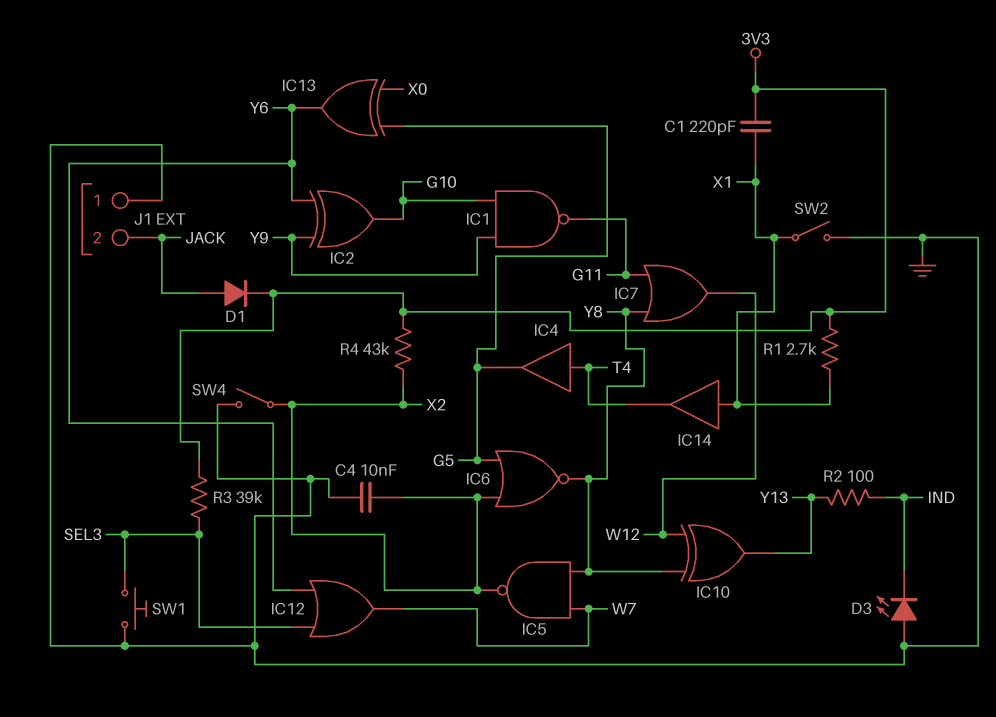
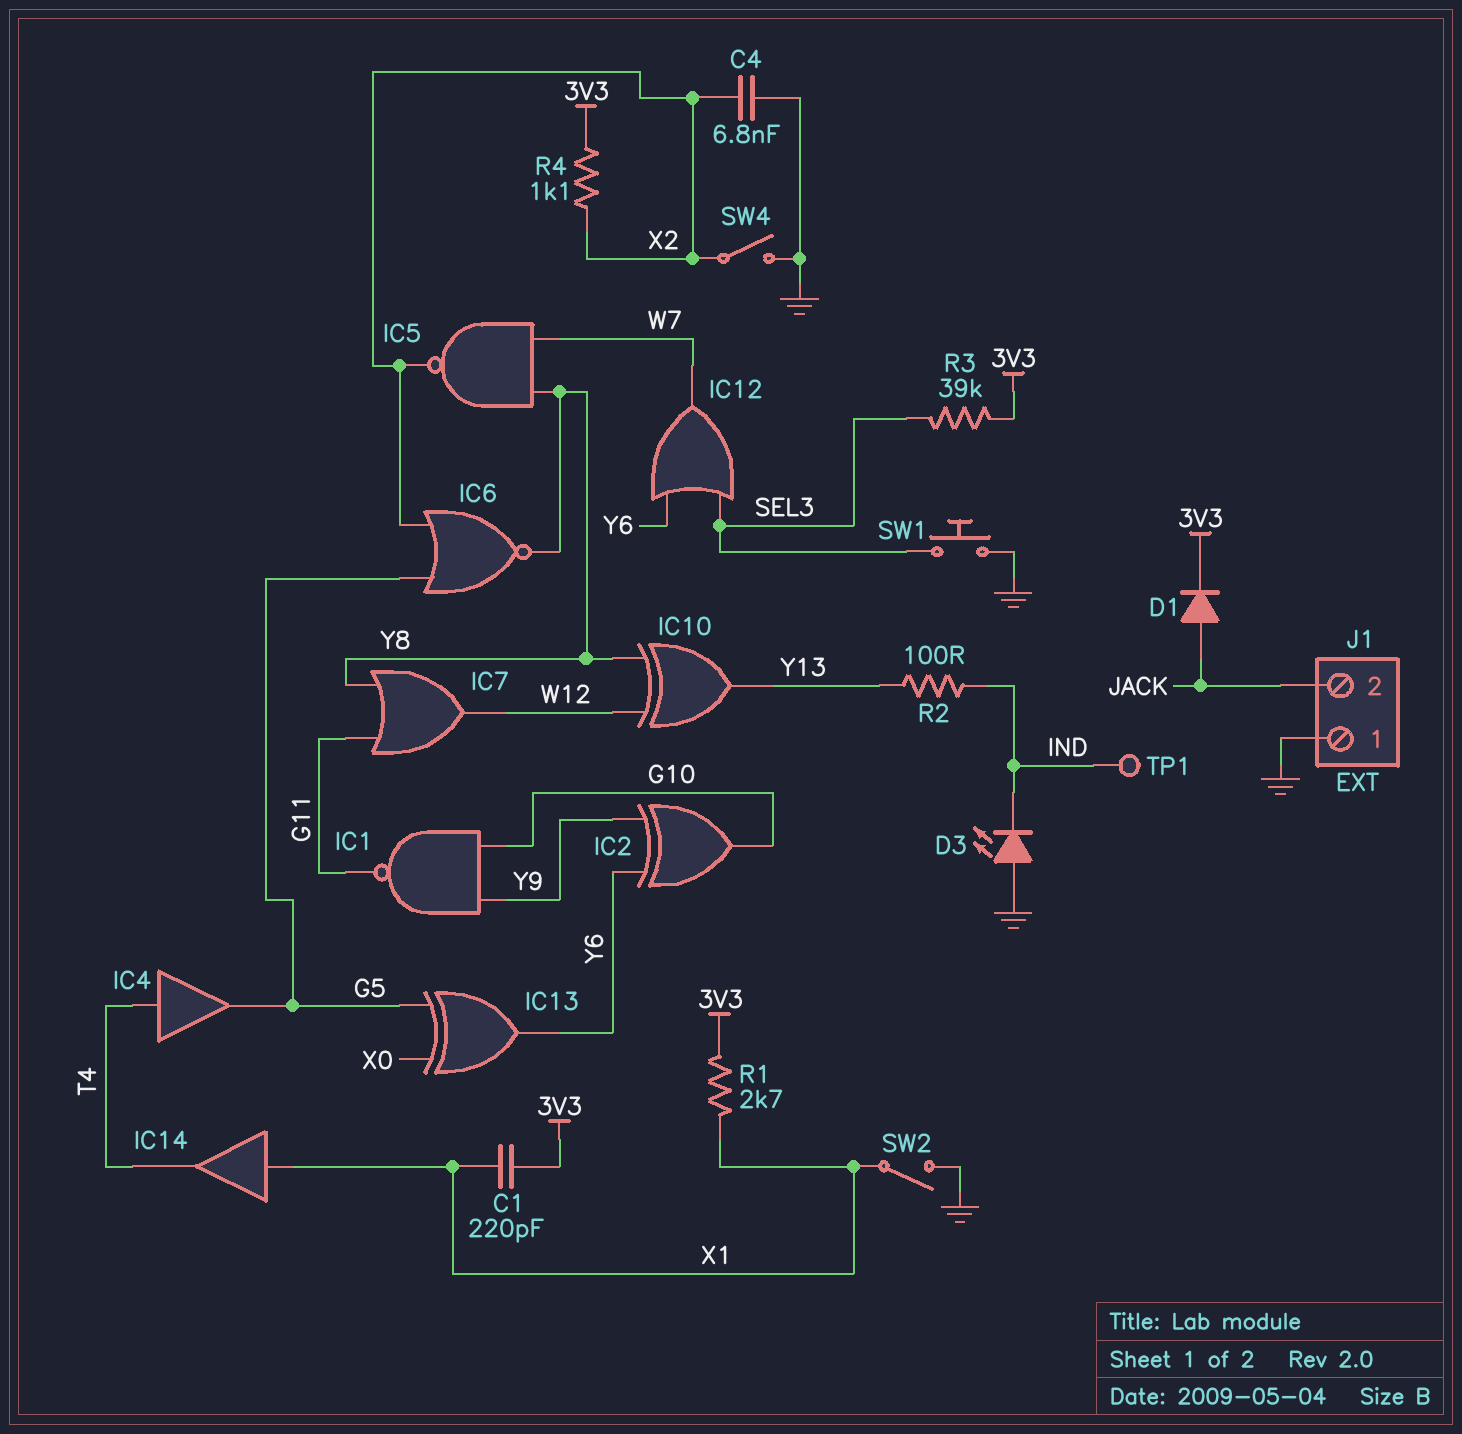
C4: 10nF (GND, X2) -> 6.8nF (GND, X2)
R4: 43k (3V3, X2) -> 1.1k (3V3, X2)
TP1: none -> test point (IND)

